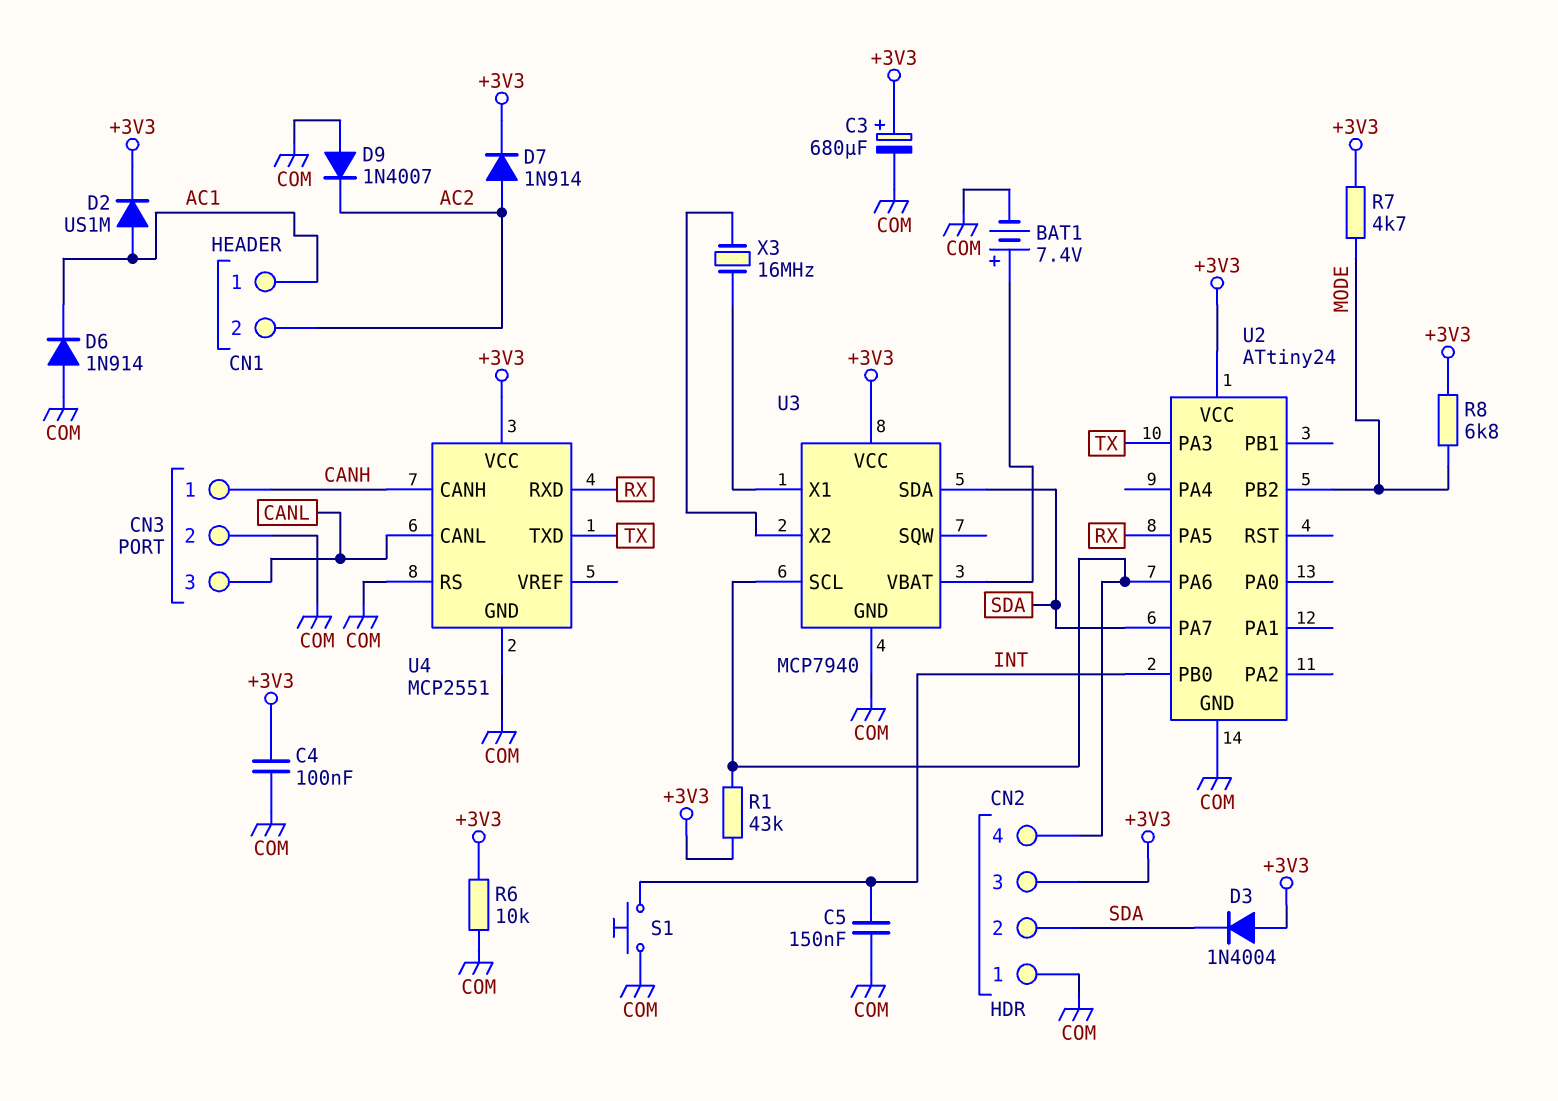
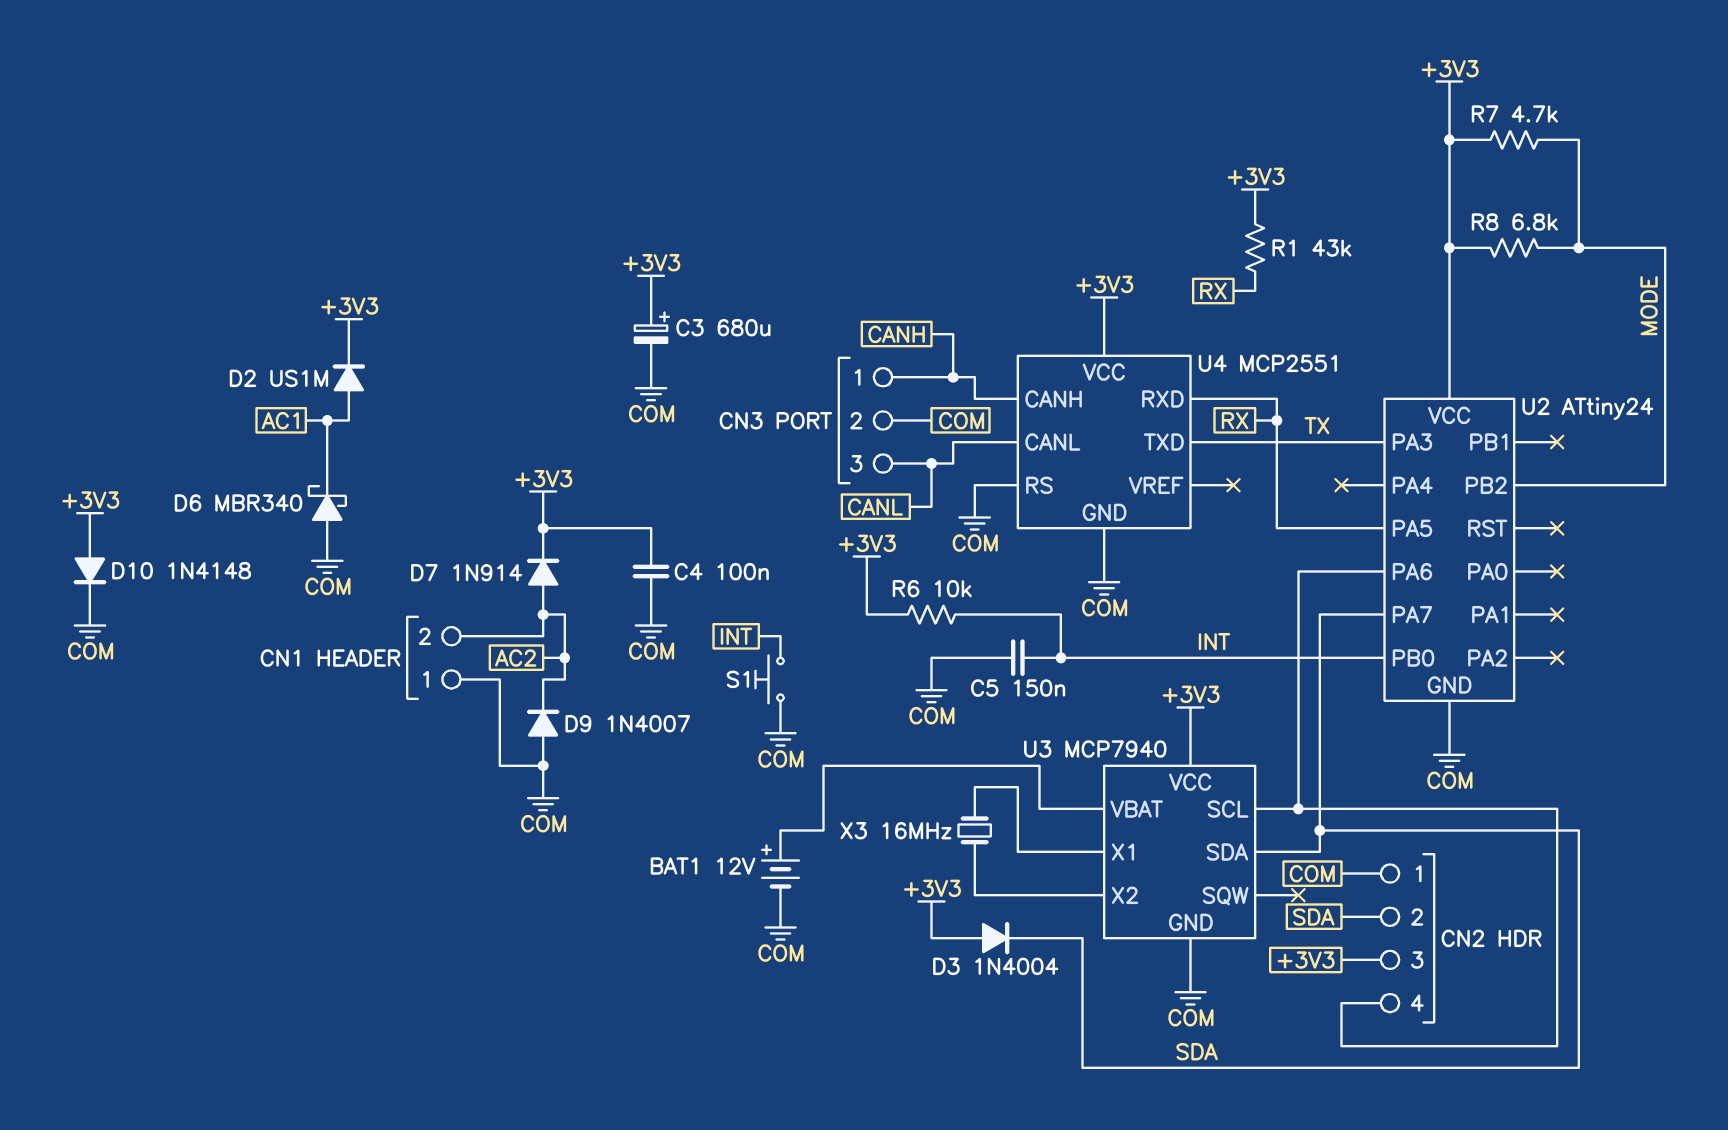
BAT1: 7.4V (plus U3/VBAT, minus COM) -> 12V (plus U3/VBAT, minus COM)
CN1 pin 1: AC1 -> COM
D6: diode 1N914 (A COM, K AC1) -> schottky MBR340 (A COM, K AC1)
D10: none -> diode 1N4148 (A +3V3, K COM)
R1: 43k (+3V3, CN2/4) -> 43k (+3V3, RX)
R6: 10k (+3V3, COM) -> 10k (+3V3, INT)

